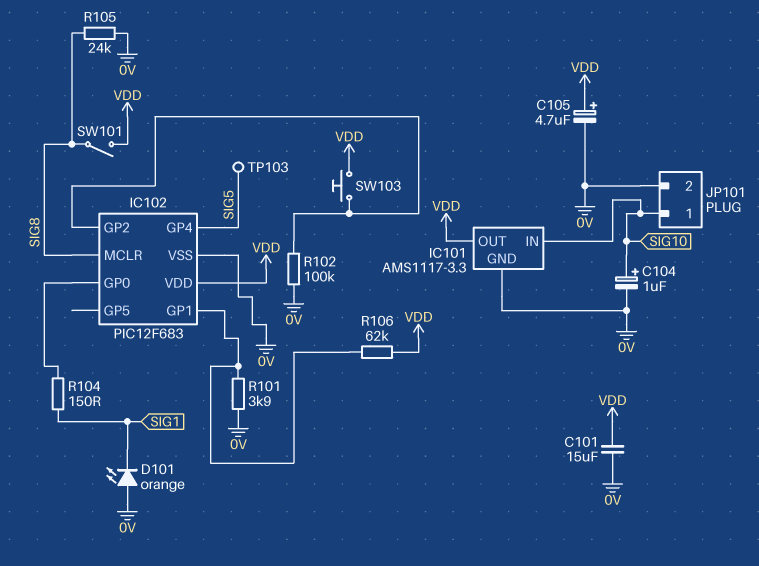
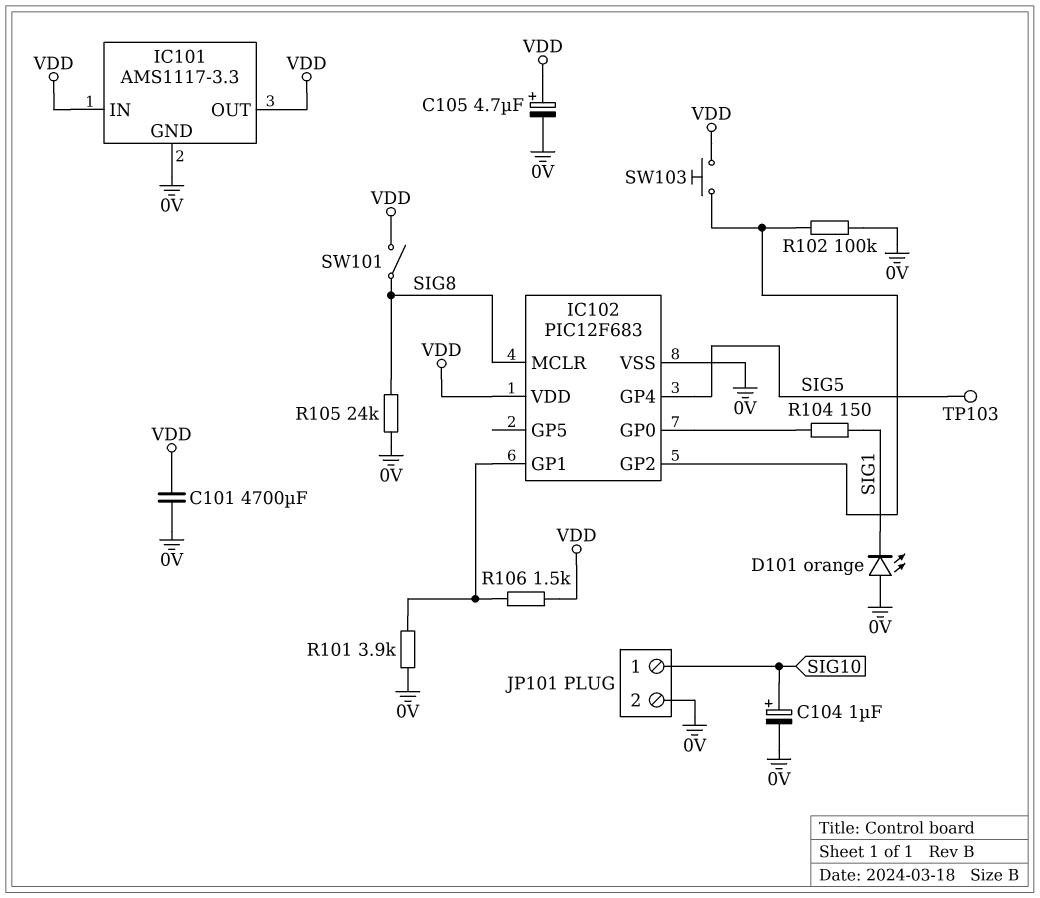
C101: 15uF (0V, VDD) -> 4700uF (0V, VDD)
IC101 pin IN: SIG10 -> VDD
R106: 62k (IC102/GP1, VDD) -> 1.5k (IC102/GP1, VDD)

